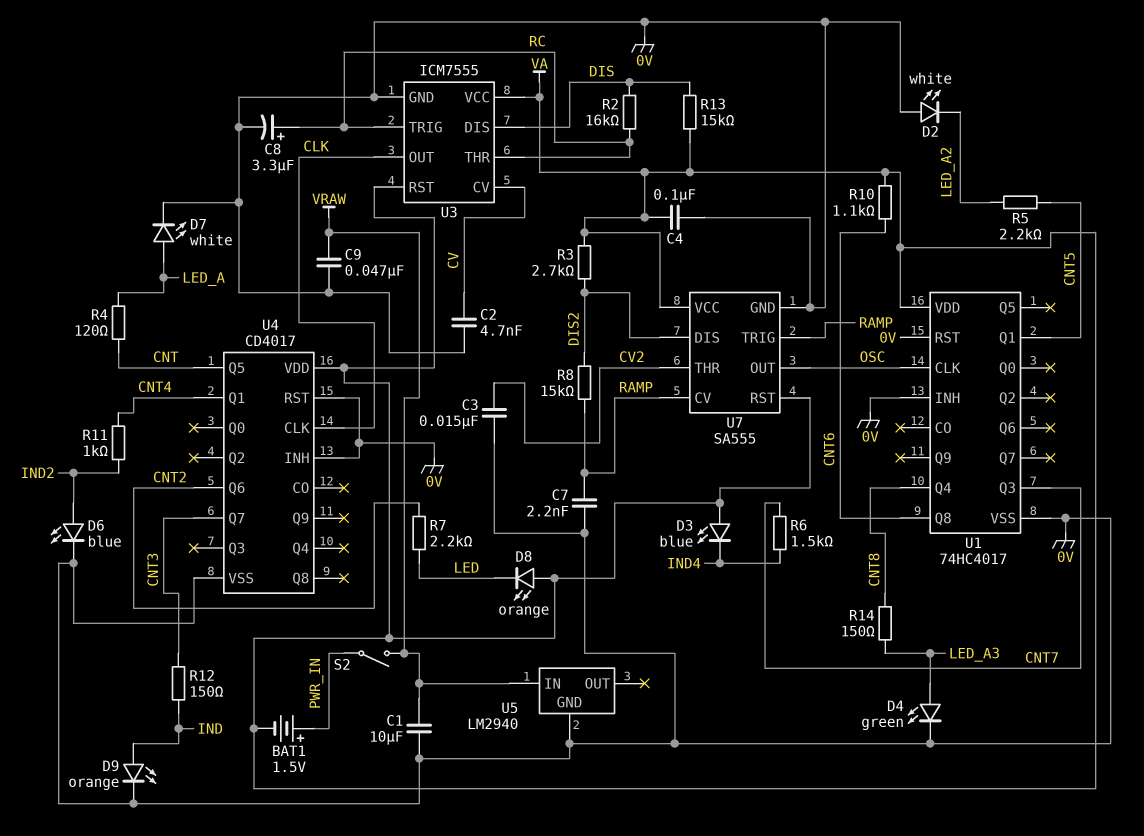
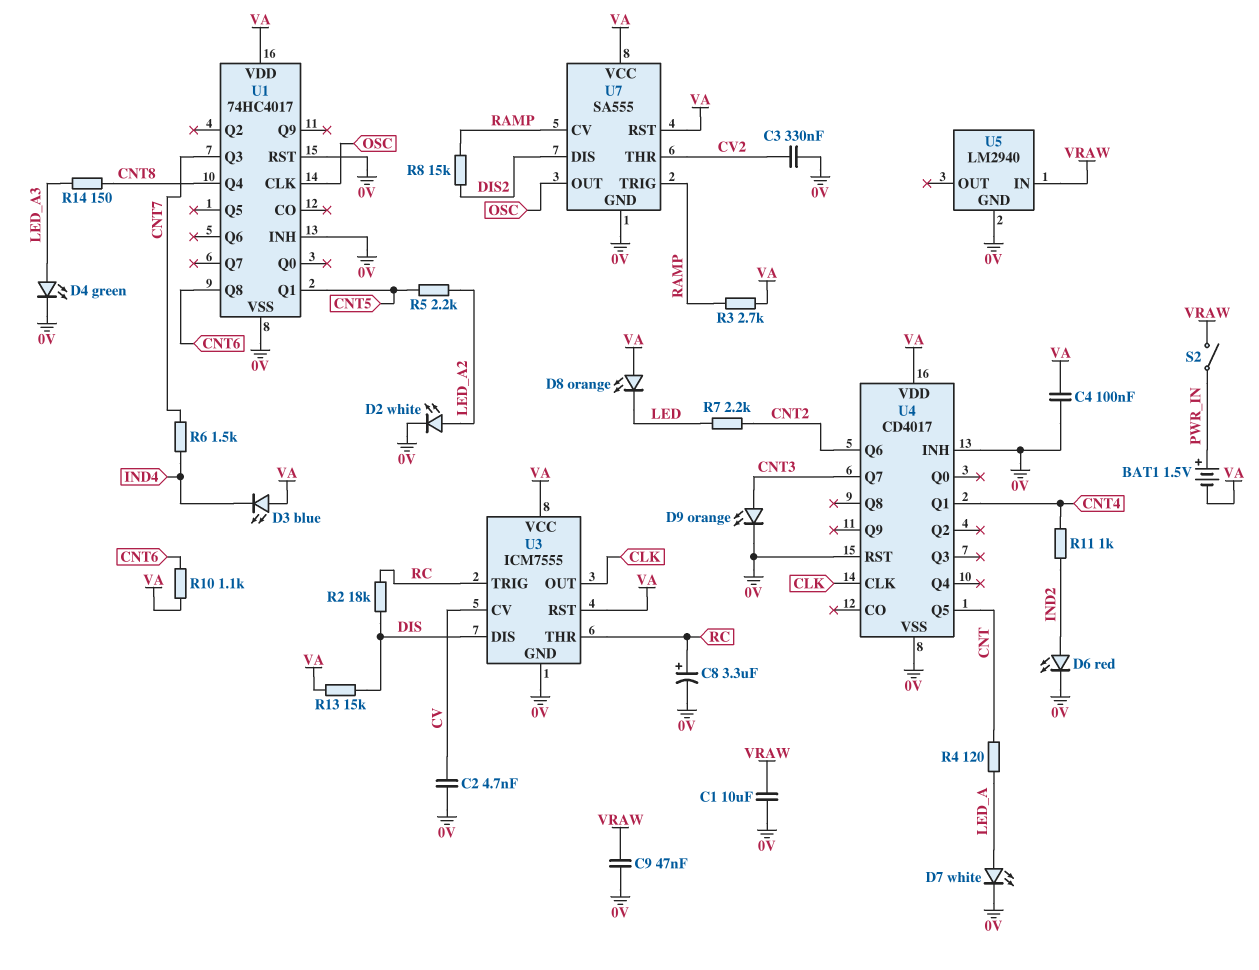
C3: 15nF (0V, CV2) -> 330nF (0V, CV2)
C7: 2.2nF (0V, RAMP) -> none
D2: LED white (A 0V, K LED_A2) -> LED white (A LED_A2, K 0V)
D6: LED blue (A IND2, K 0V) -> LED red (A IND2, K 0V)
D9: LED orange (A IND, K 0V) -> LED orange (A CNT3, K 0V)
R2: 16k (DIS, RC) -> 18k (DIS, RC)
R3: 2.7k (DIS2, VA) -> 2.7k (RAMP, VA)
R12: 150 (CNT3, IND) -> none

